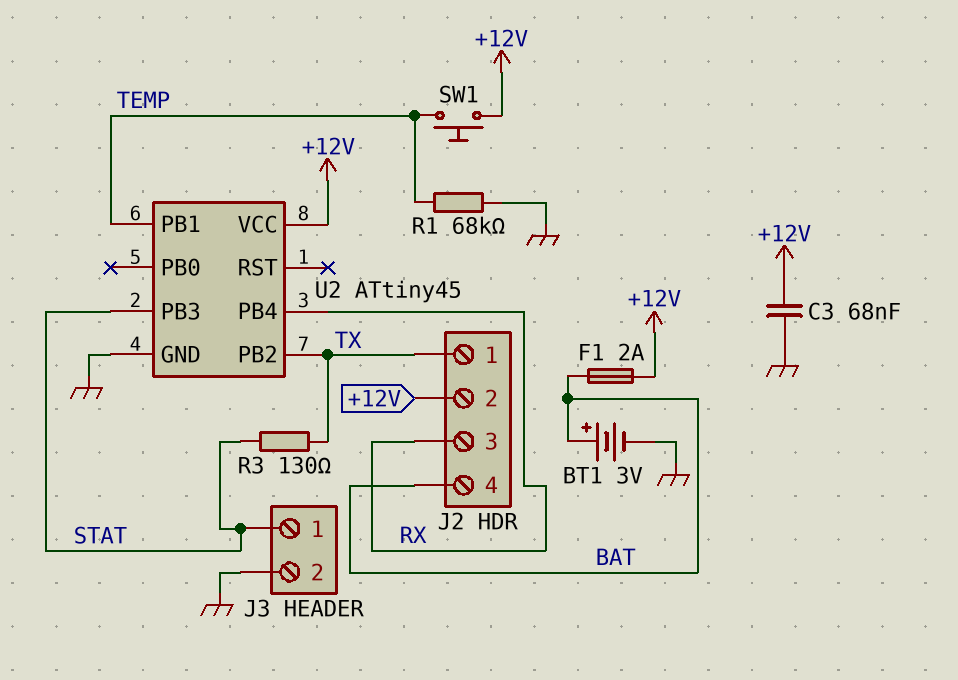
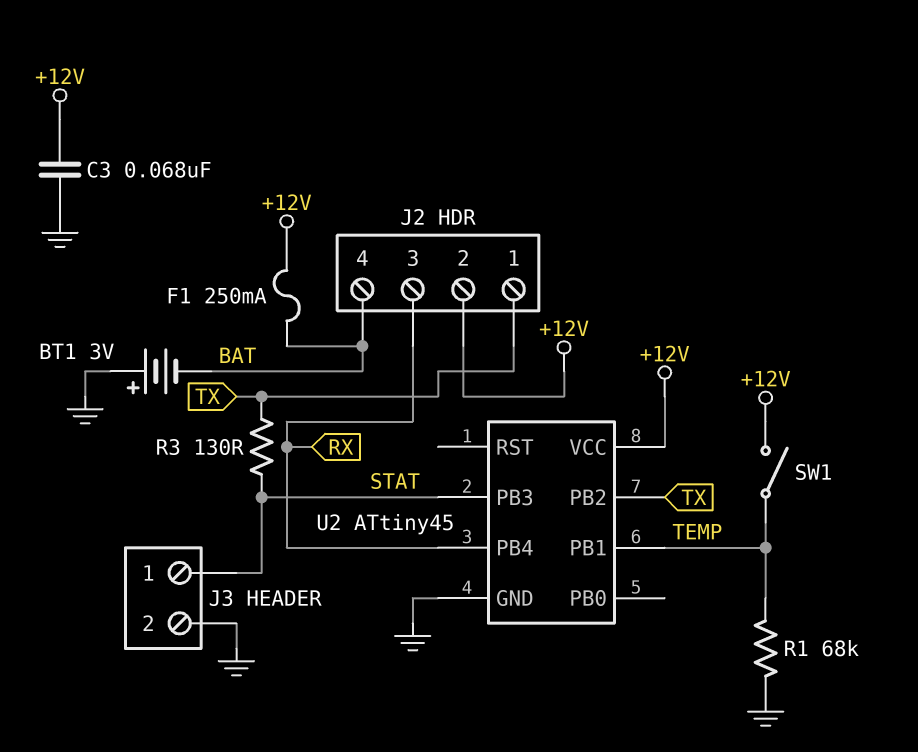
BT1: 3V (plus BAT, minus GND) -> 3V (plus GND, minus BAT)
F1: 2A (+12V, BAT) -> 250mA (+12V, BAT)
SW1: button (+12V, TEMP) -> switch (+12V, TEMP)

